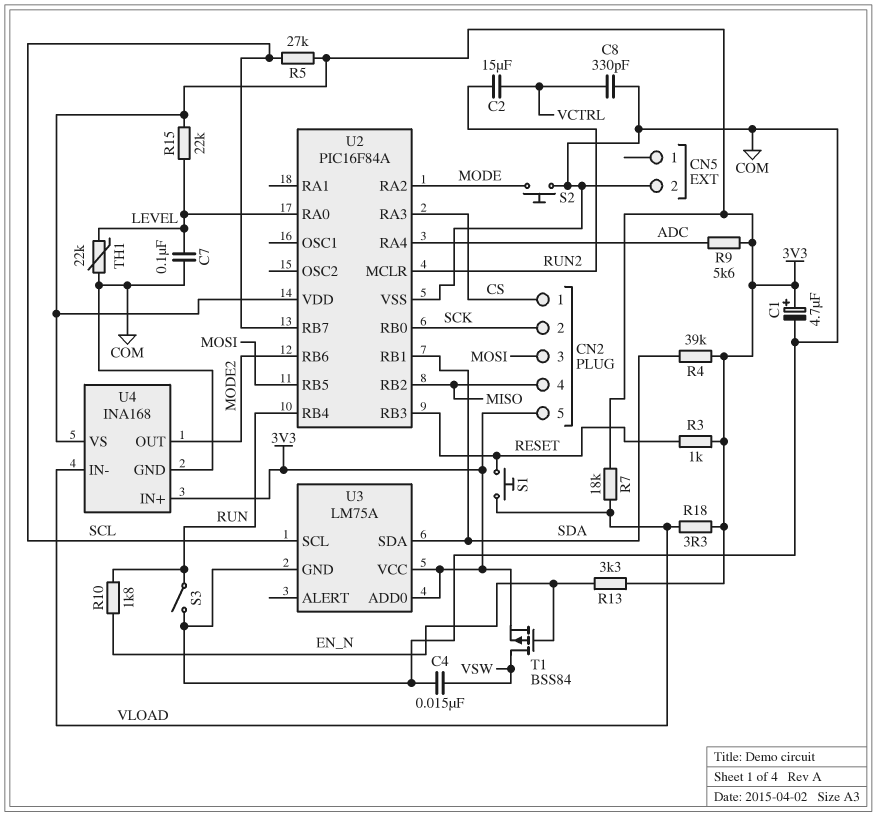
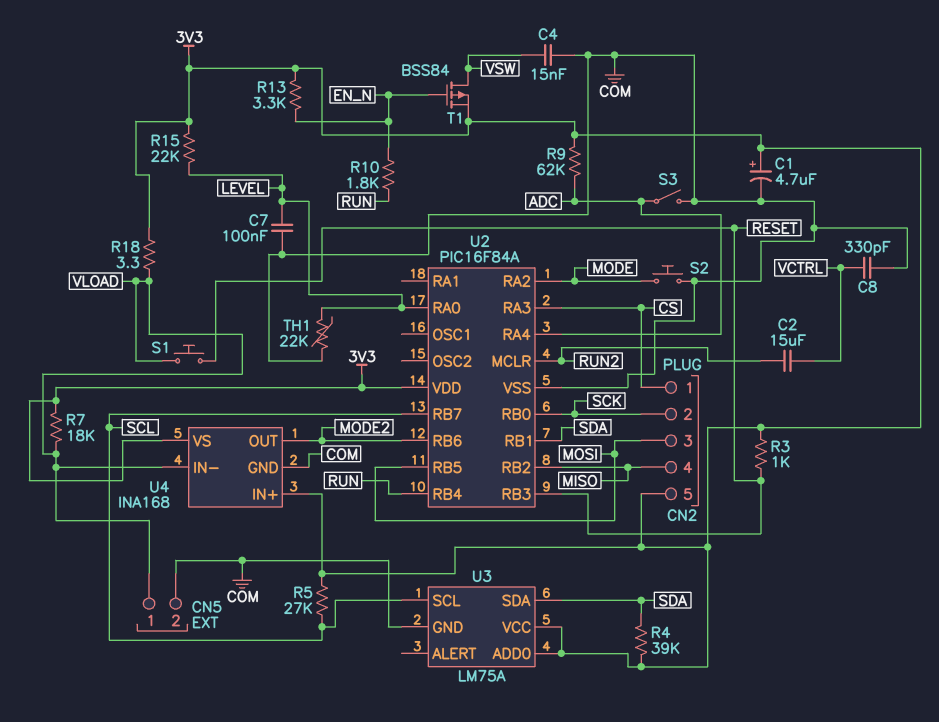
CN5 pin 1: none -> VLOAD
R9: 5.6k (3V3, ADC) -> 62k (3V3, ADC)
S3: switch (COM, RUN) -> switch (ADC, COM)

